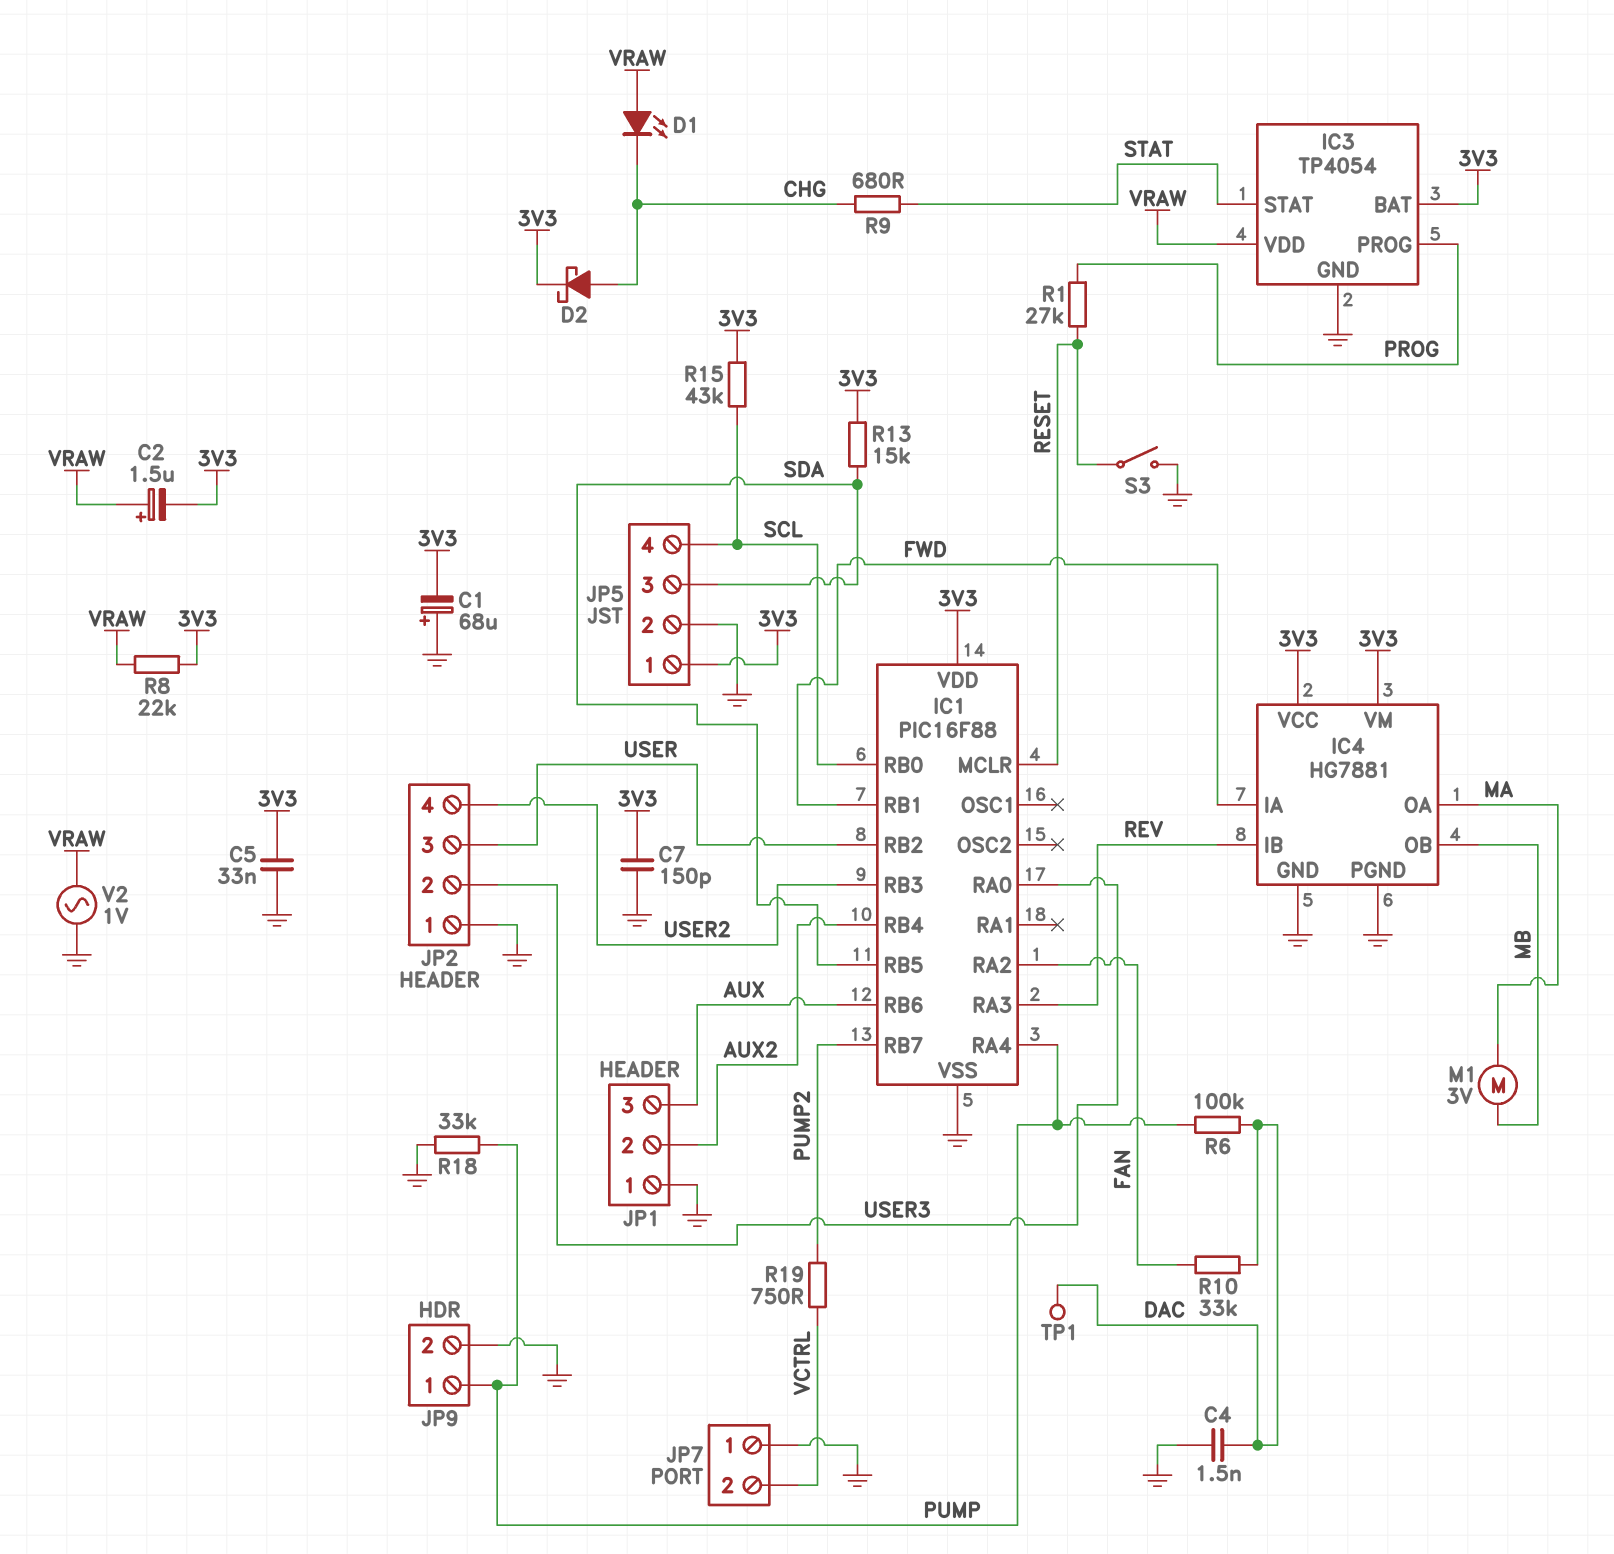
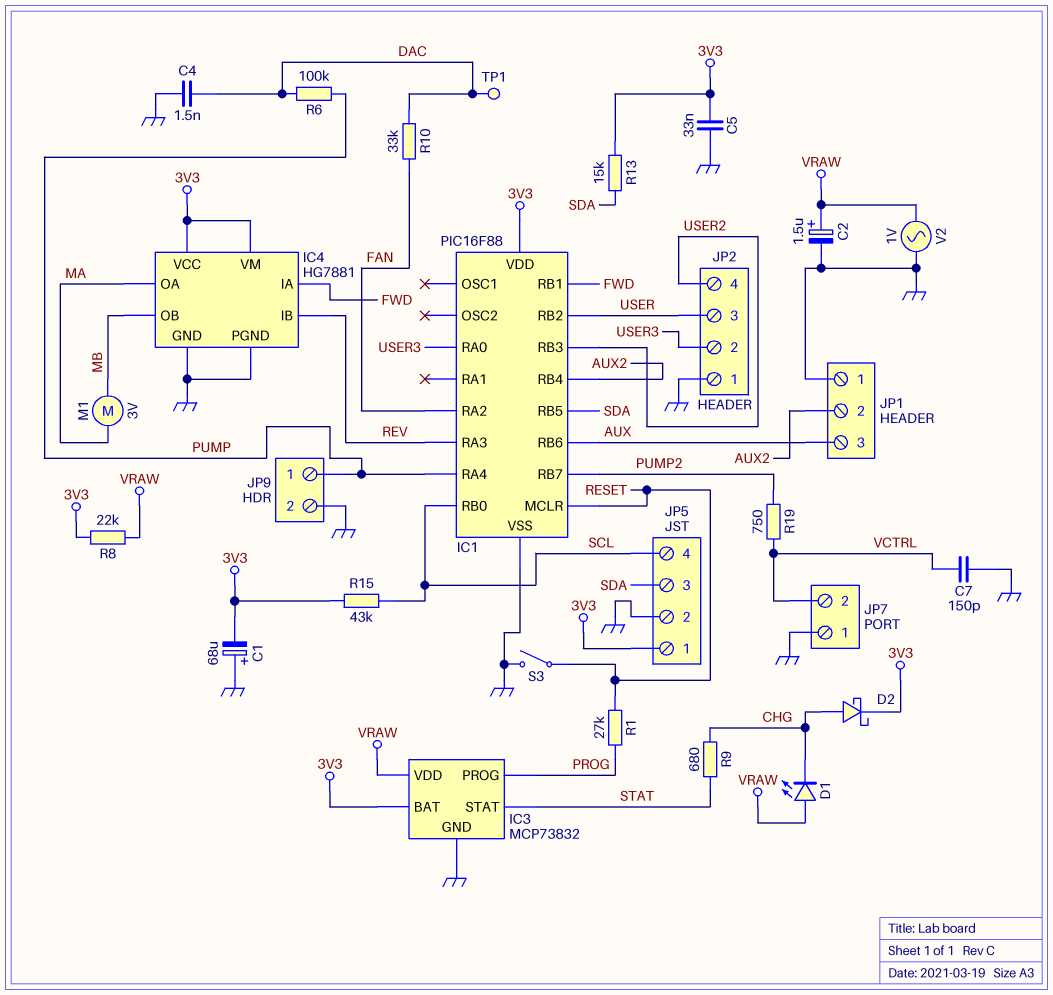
C2: 1.5uF (plus VRAW, minus 3V3) -> 1.5uF (plus VRAW, minus GND)
C7: 150pF (3V3, GND) -> 150pF (GND, VCTRL)
IC3: TP4054 -> MCP73832
R18: 33k (GND, PUMP) -> none

